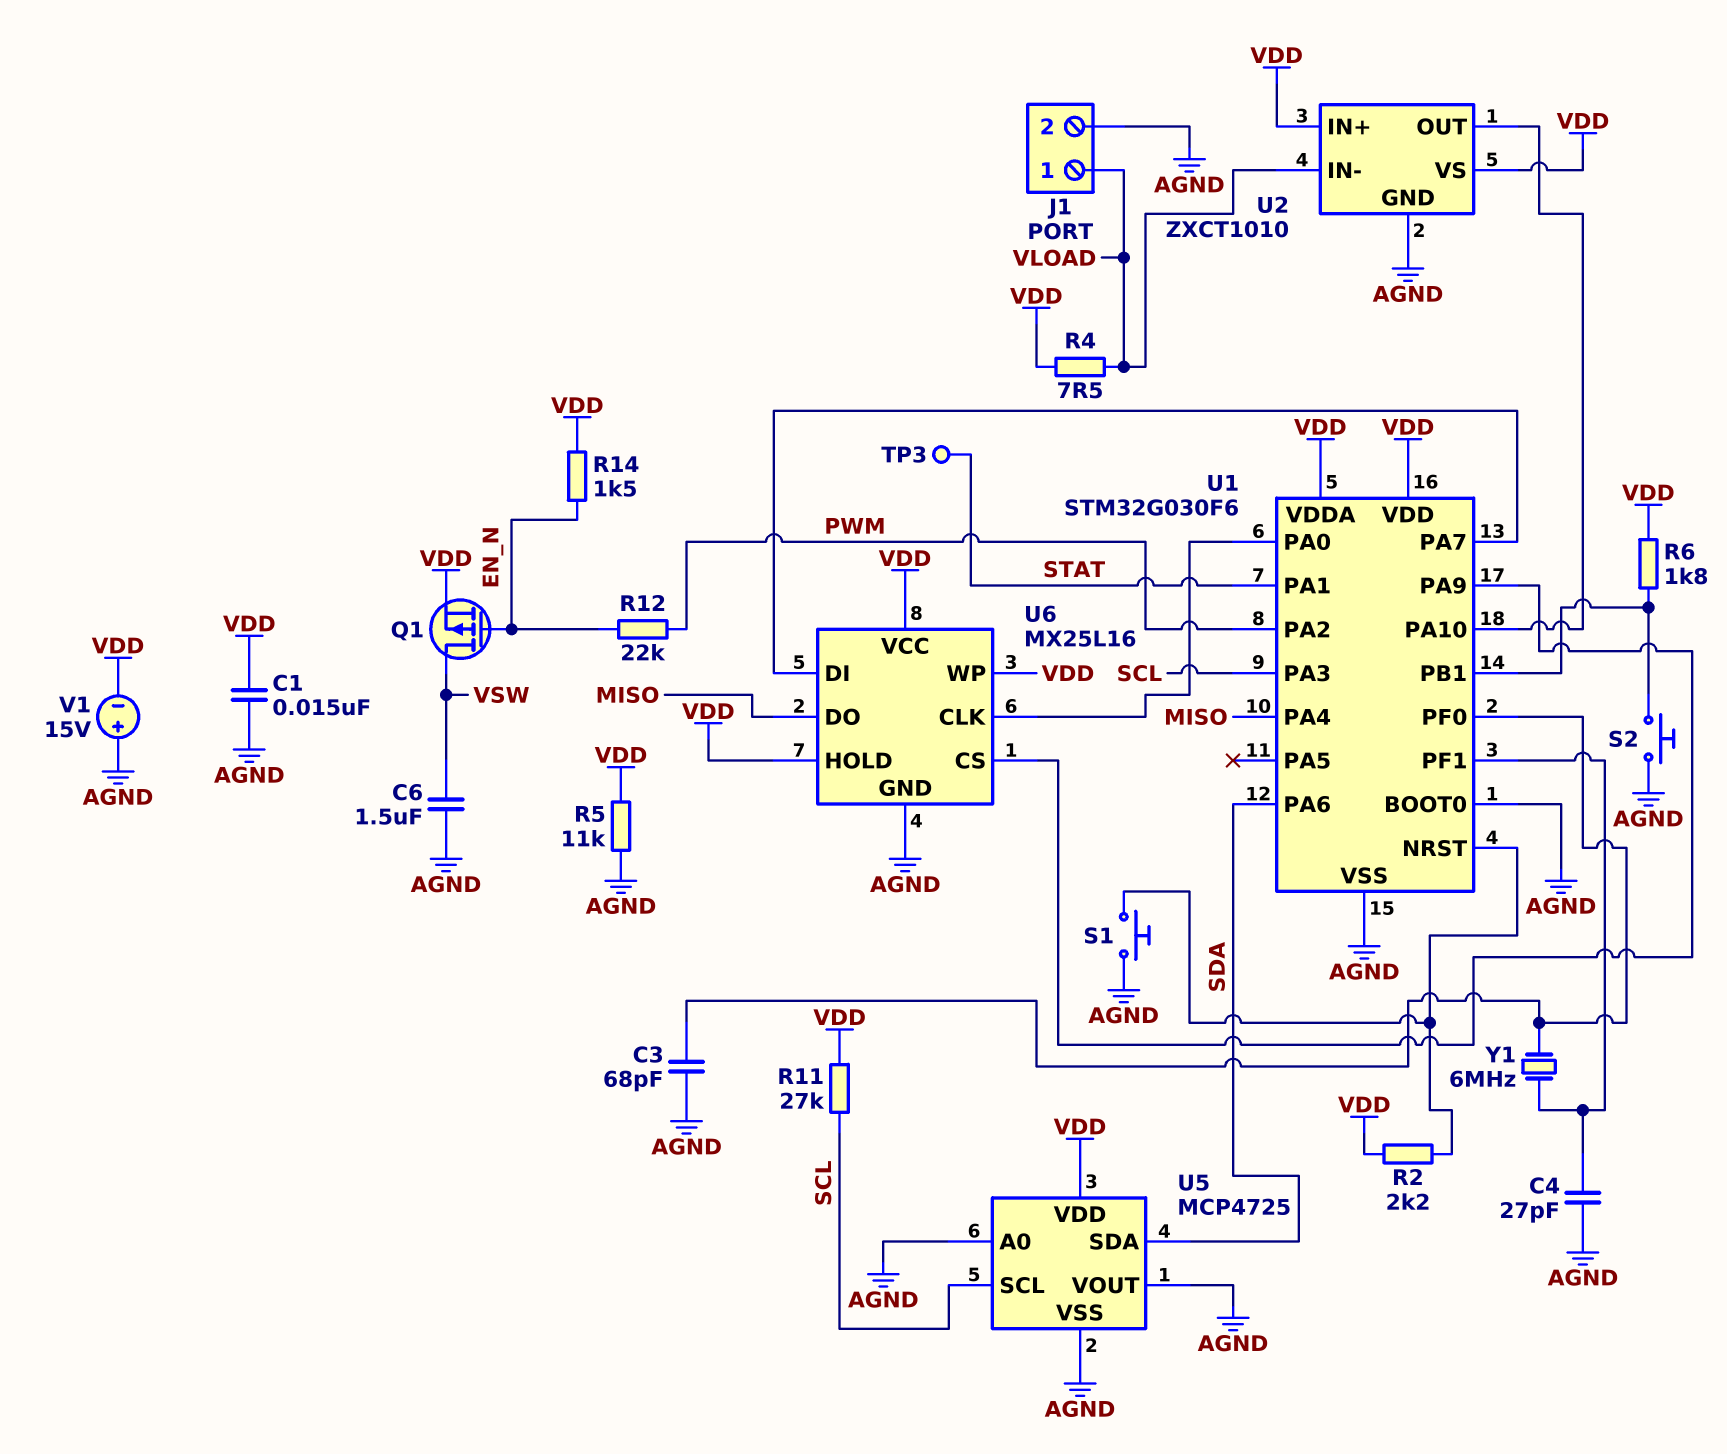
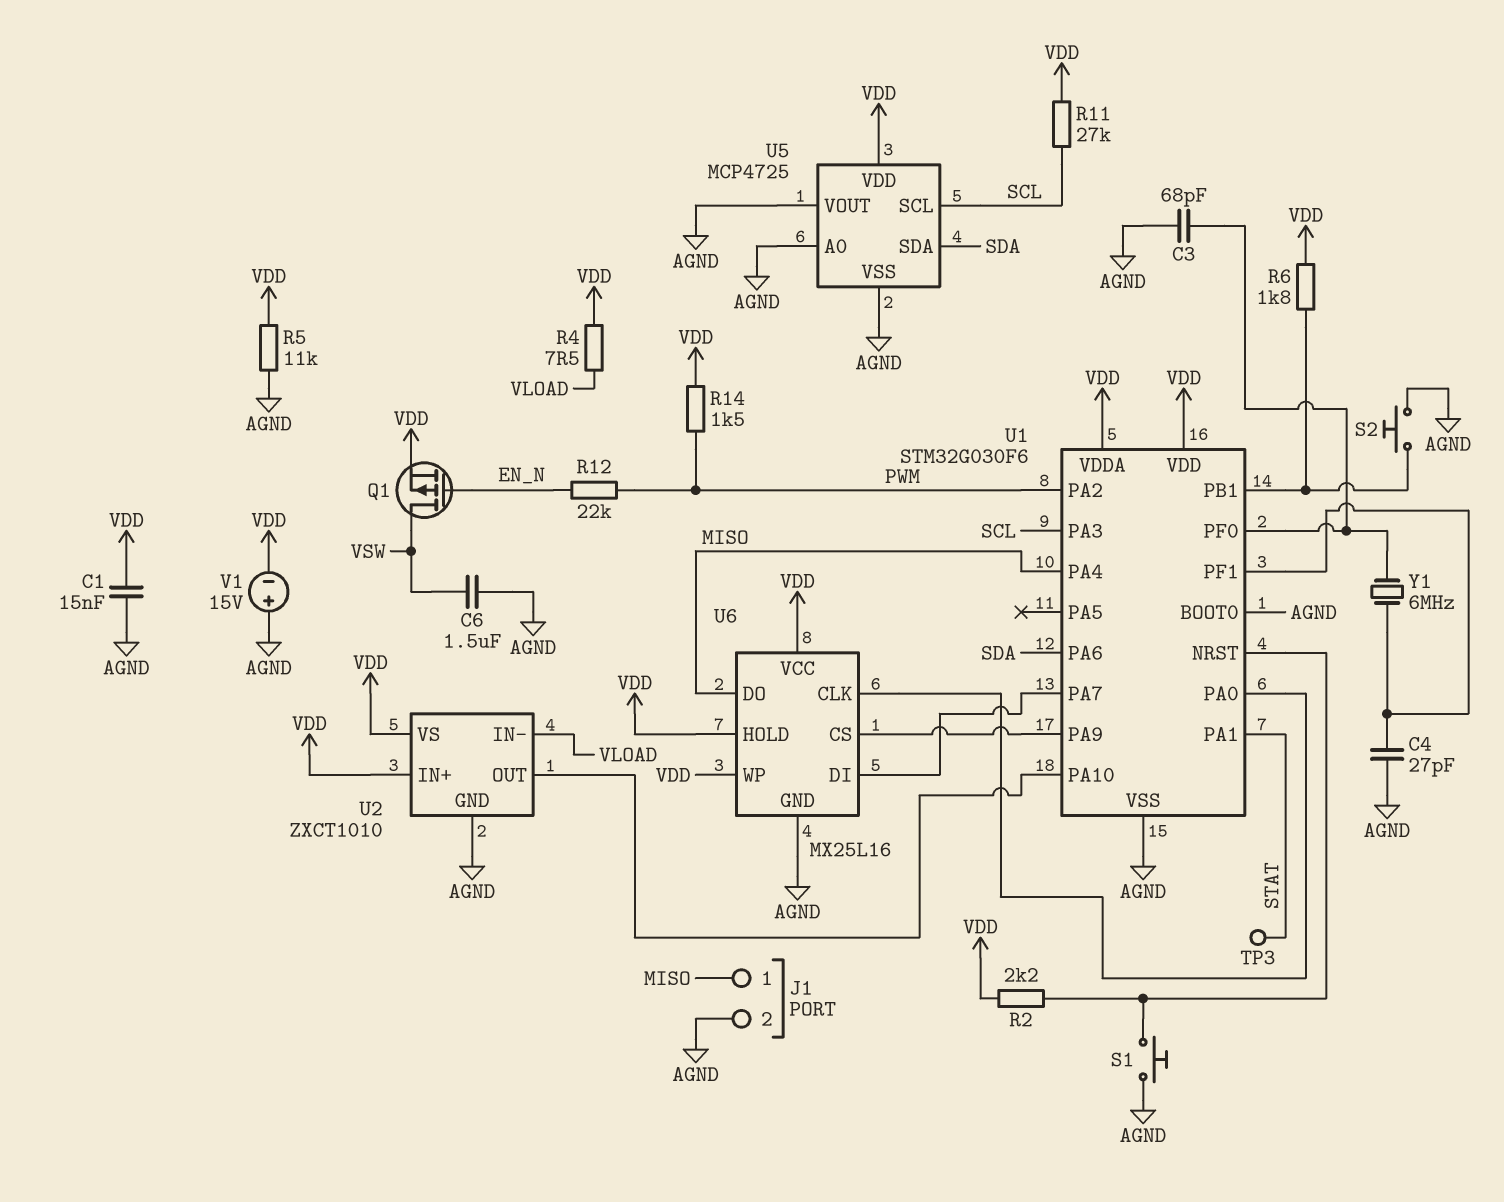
J1 pin 1: VLOAD -> MISO
R14: 1.5k (EN_N, VDD) -> 1.5k (PWM, VDD)

